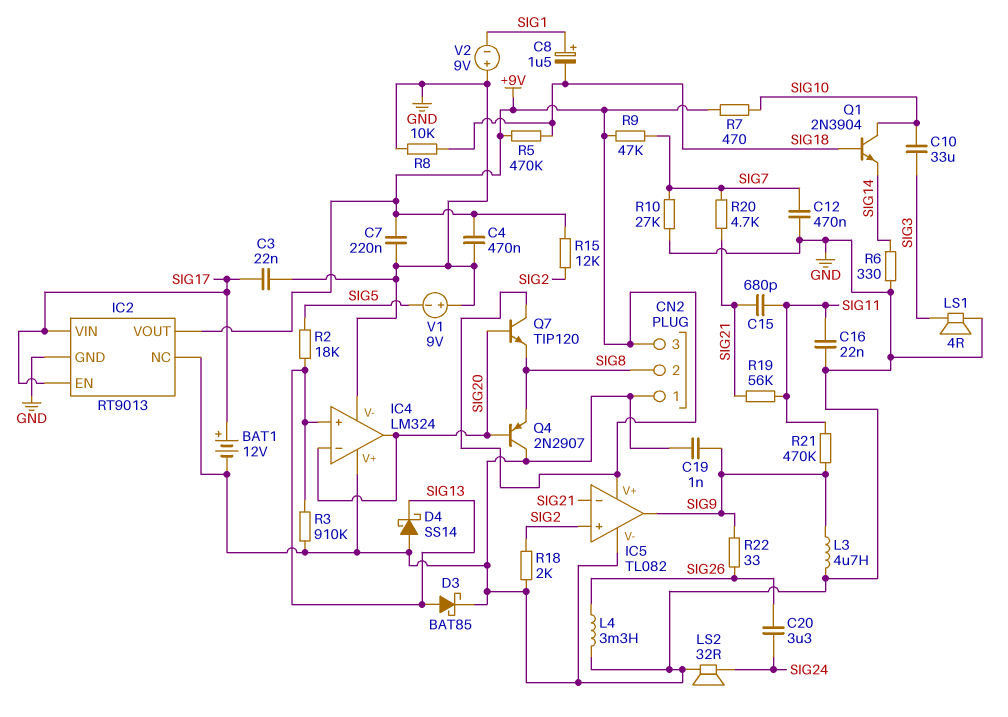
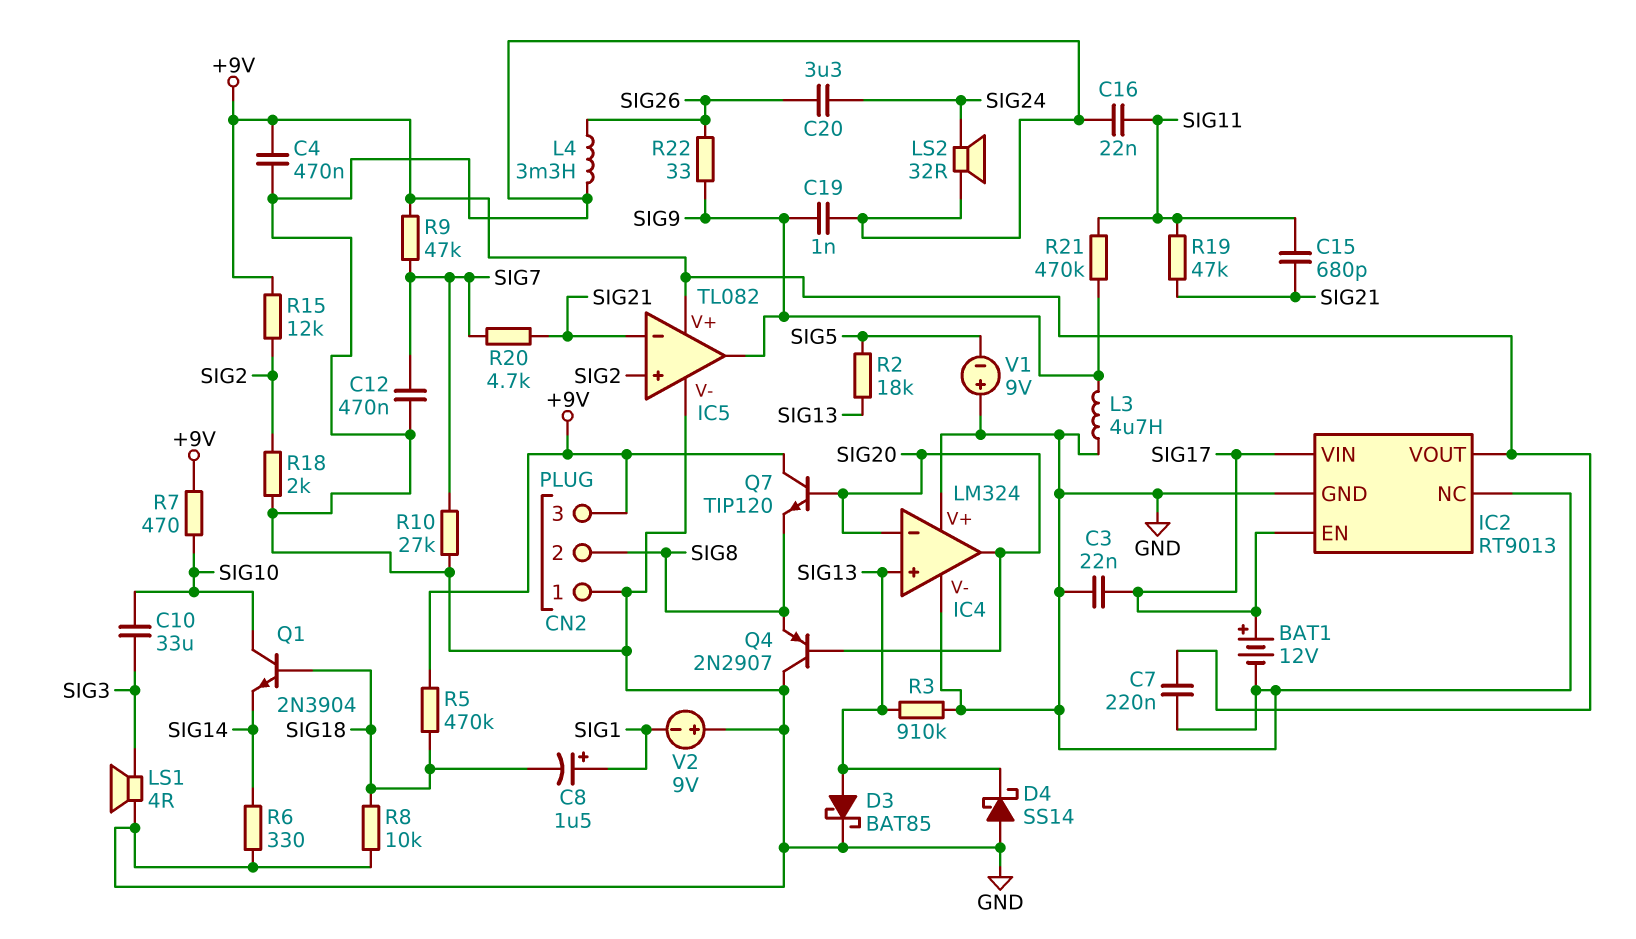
R19: 56k (SIG11, SIG21) -> 47k (SIG11, SIG21)

